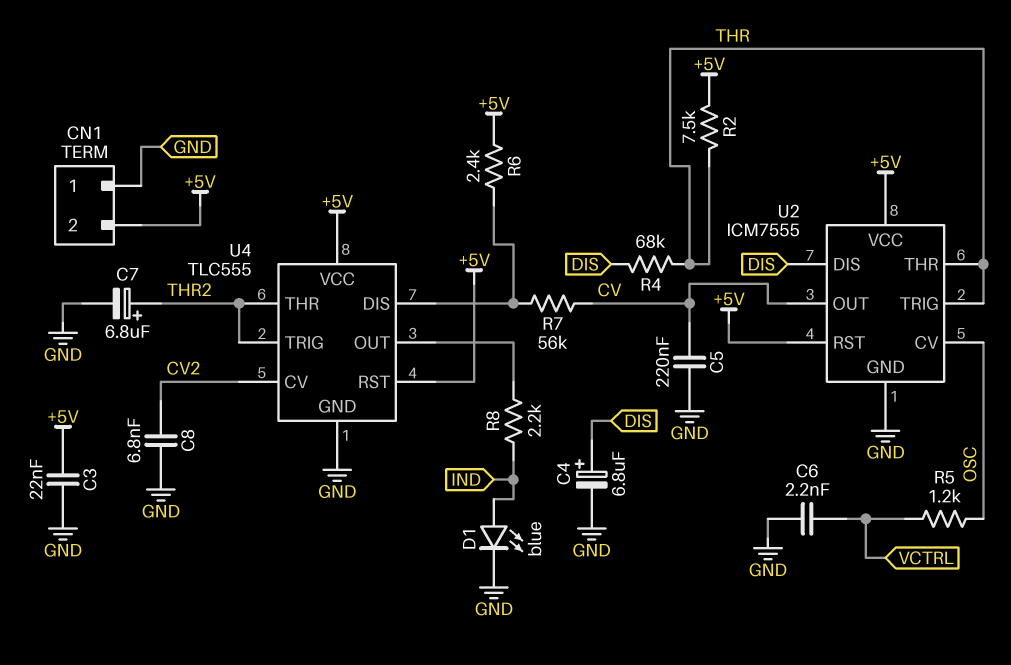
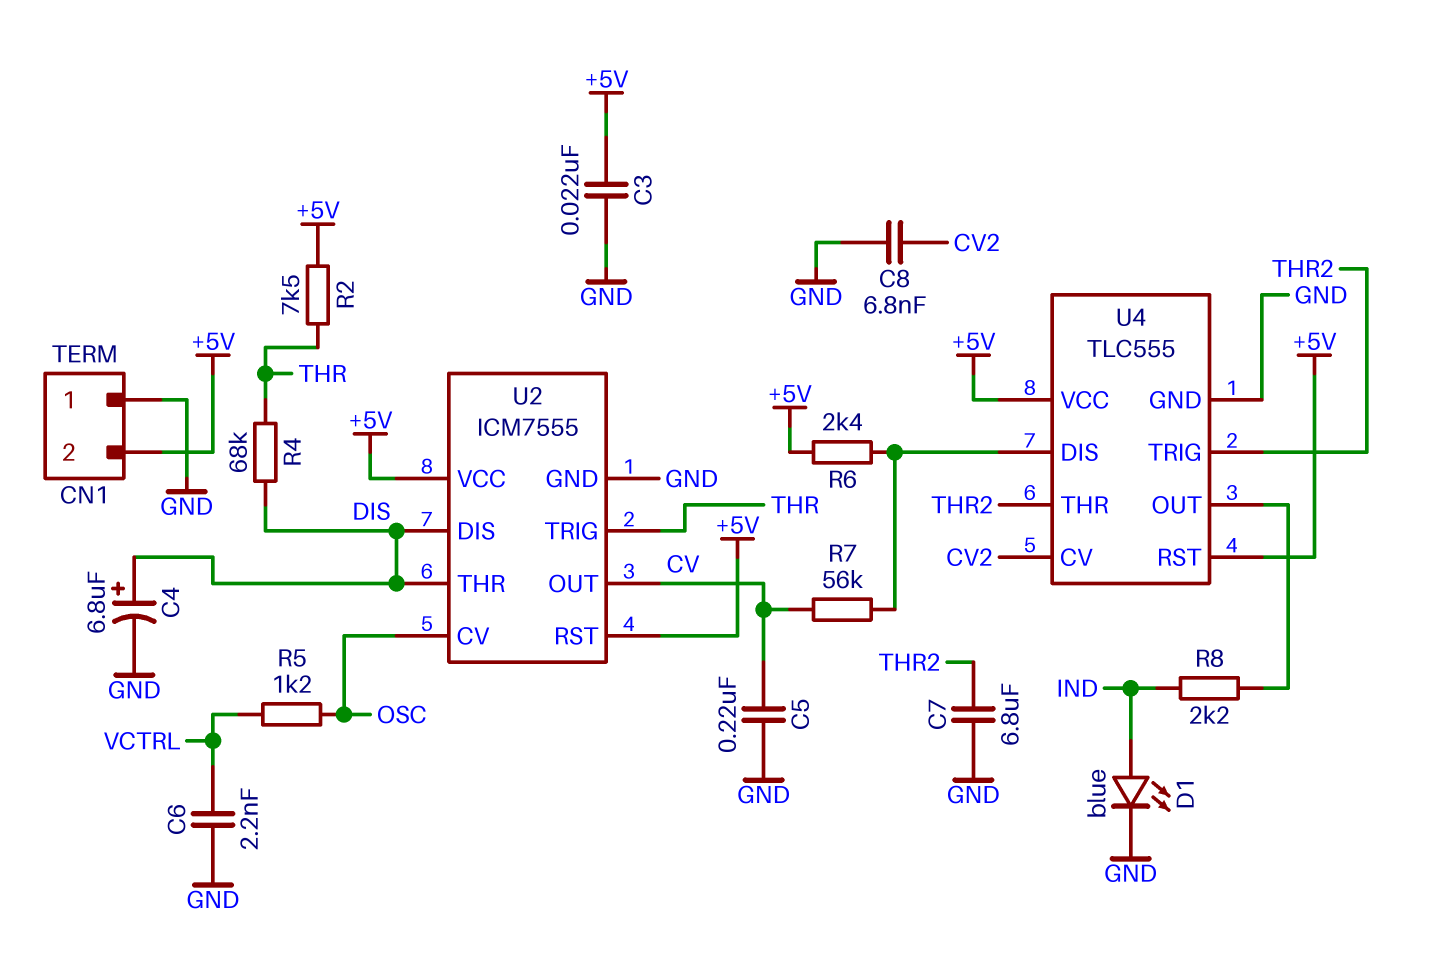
C7: 6.8uF (plus THR2, minus GND) -> 6.8uF (GND, THR2)
U2 pin THR: THR -> DIS

